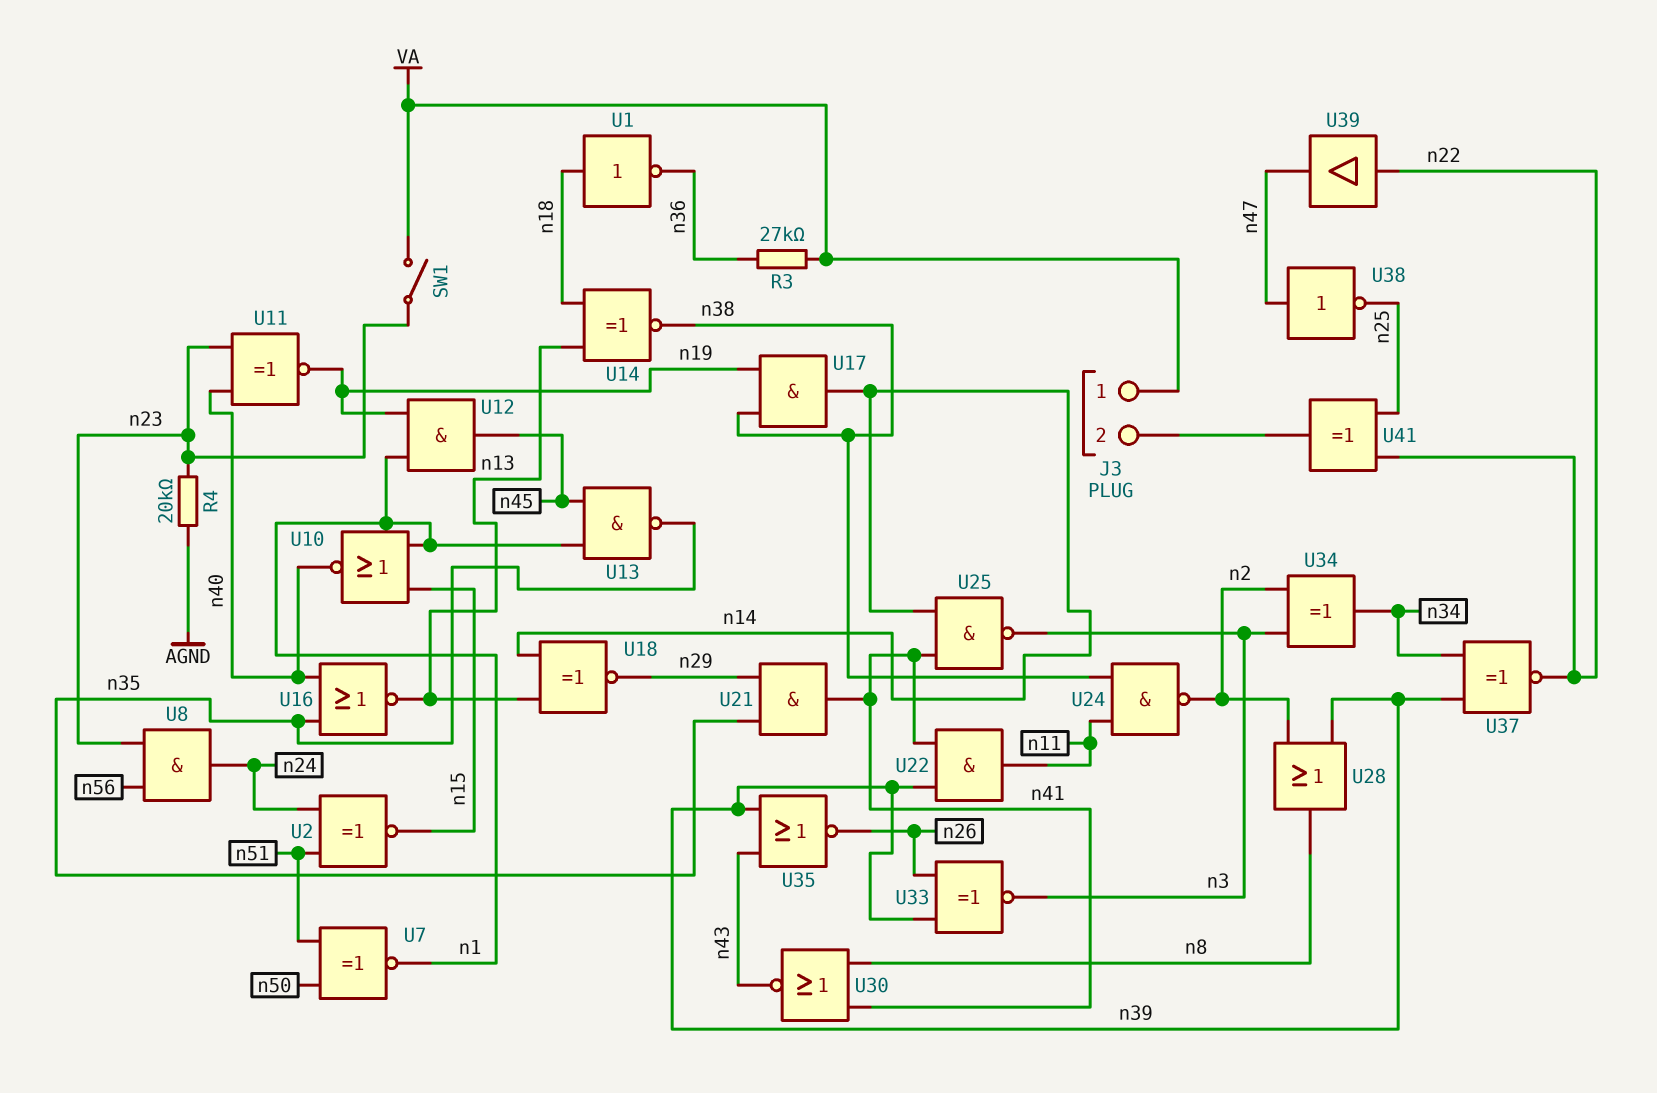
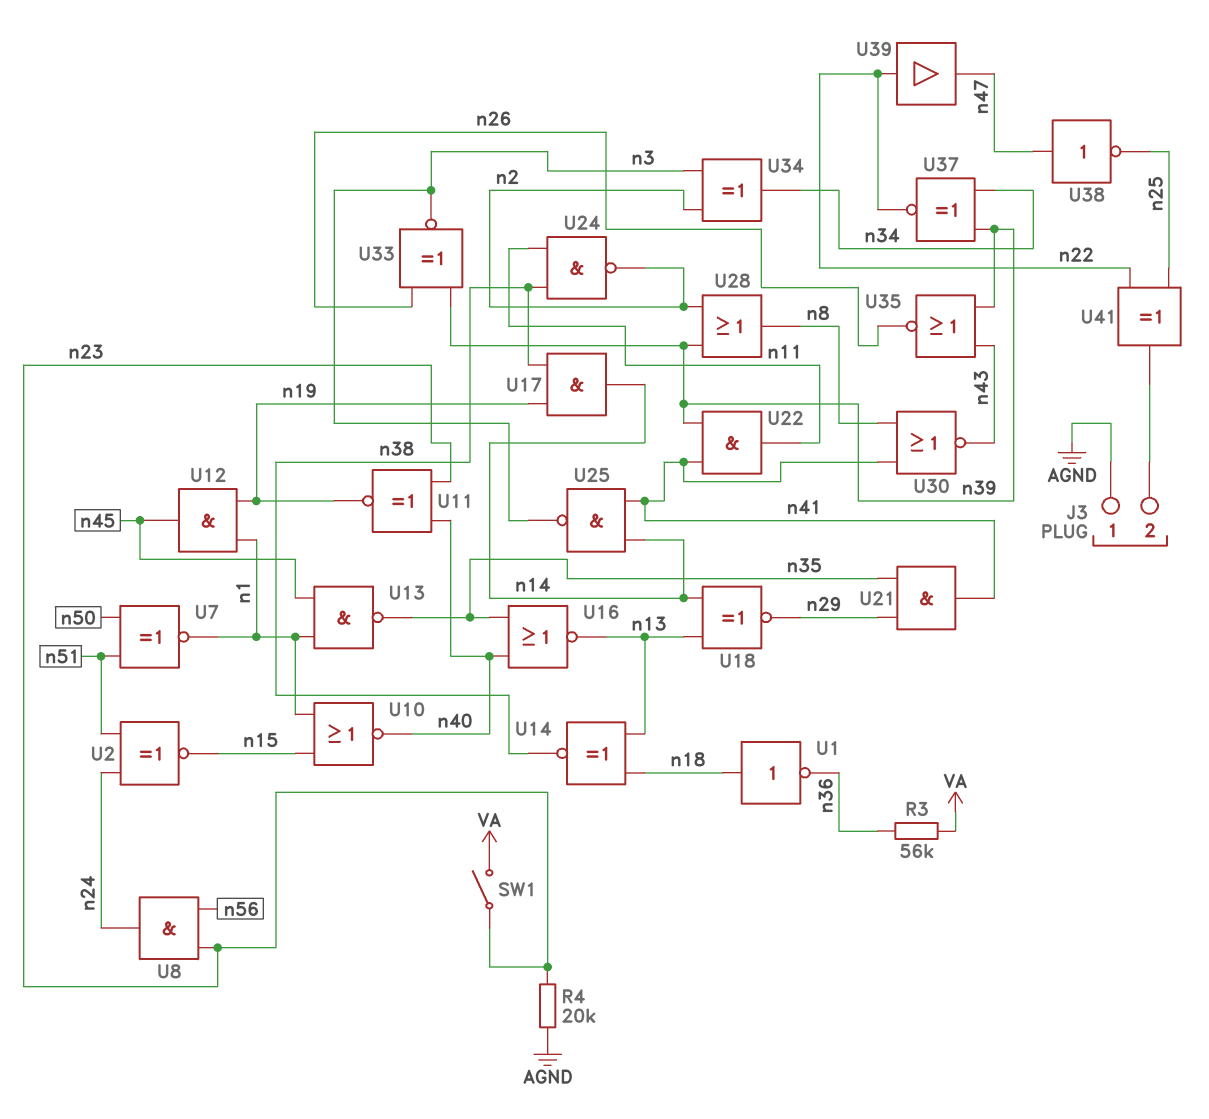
J3 pin 1: VA -> AGND
R3: 27k (VA, n36) -> 56k (VA, n36)

